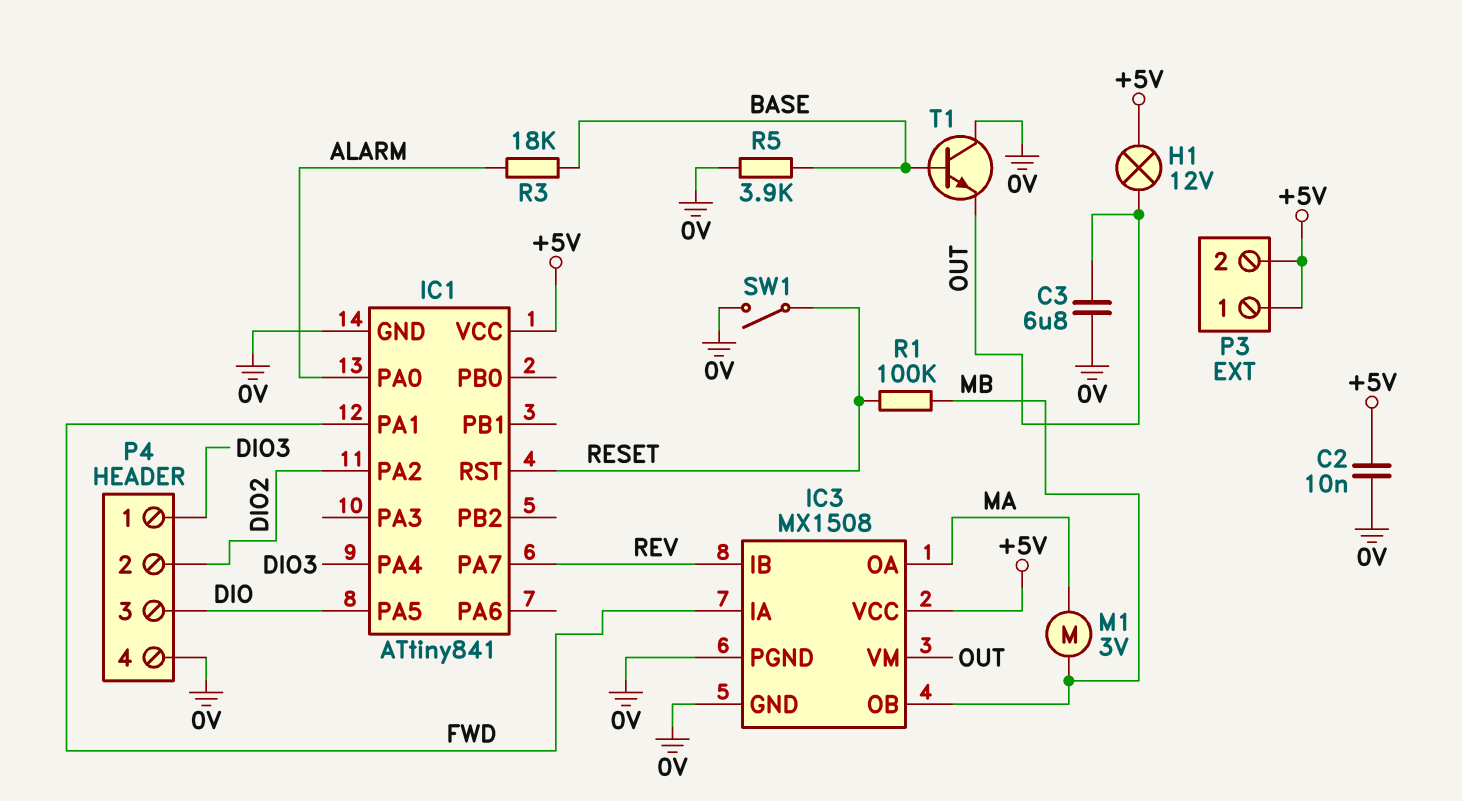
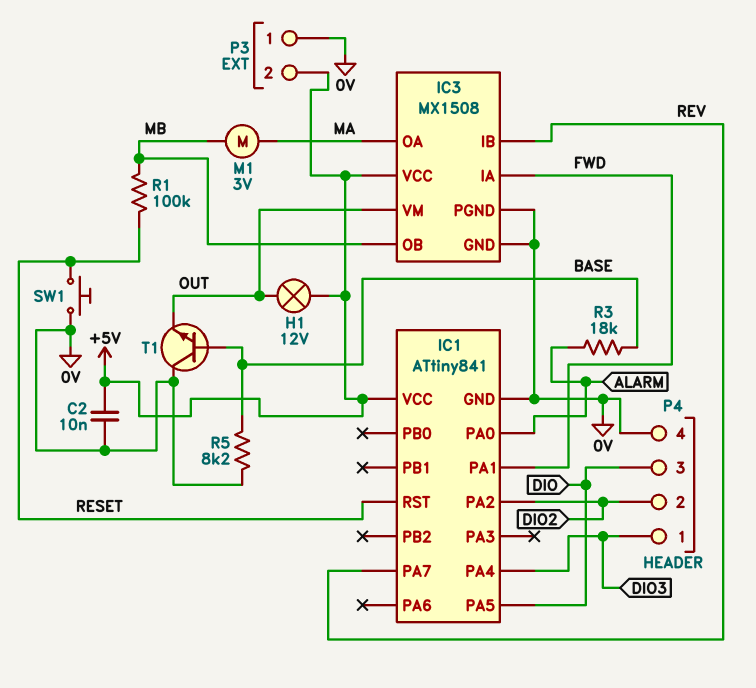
C3: 6.8uF (0V, OUT) -> none
P3 pin 1: +5V -> 0V
R5: 3.9k (0V, BASE) -> 8.2k (0V, BASE)
SW1: switch (0V, RESET) -> button (0V, RESET)

